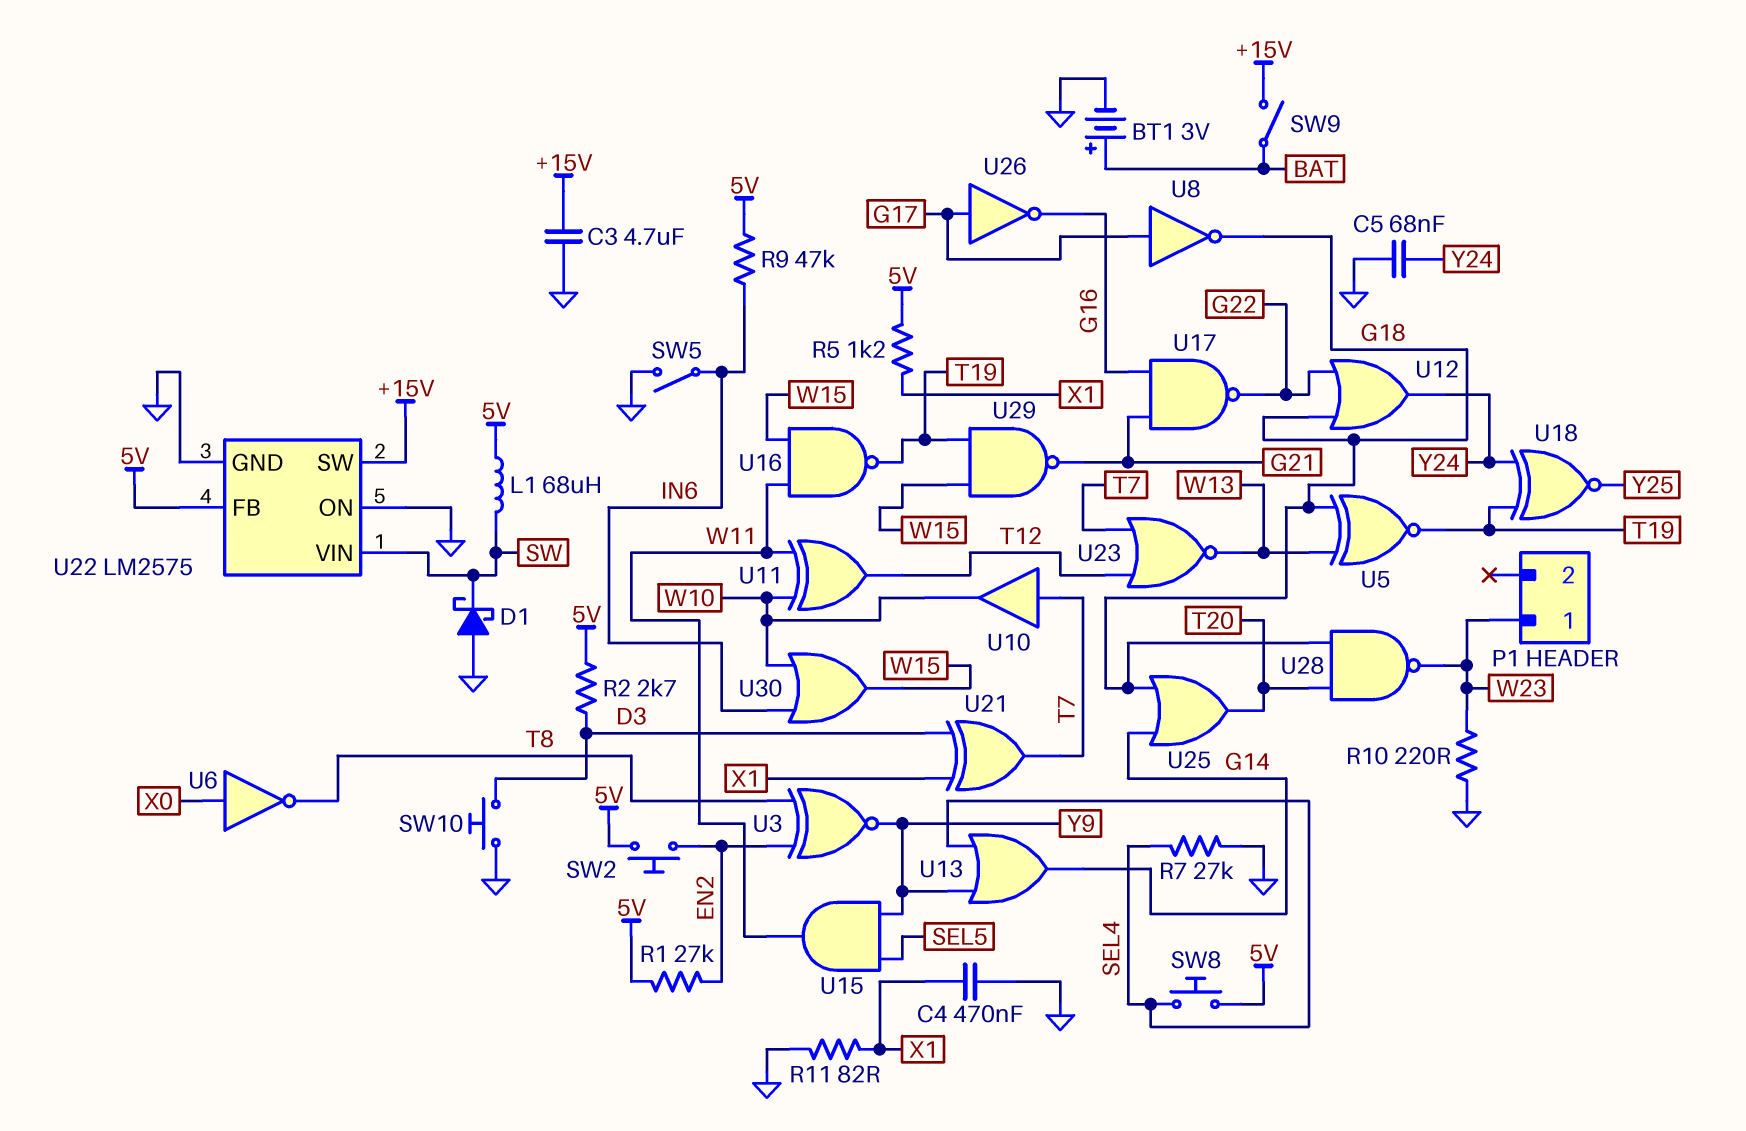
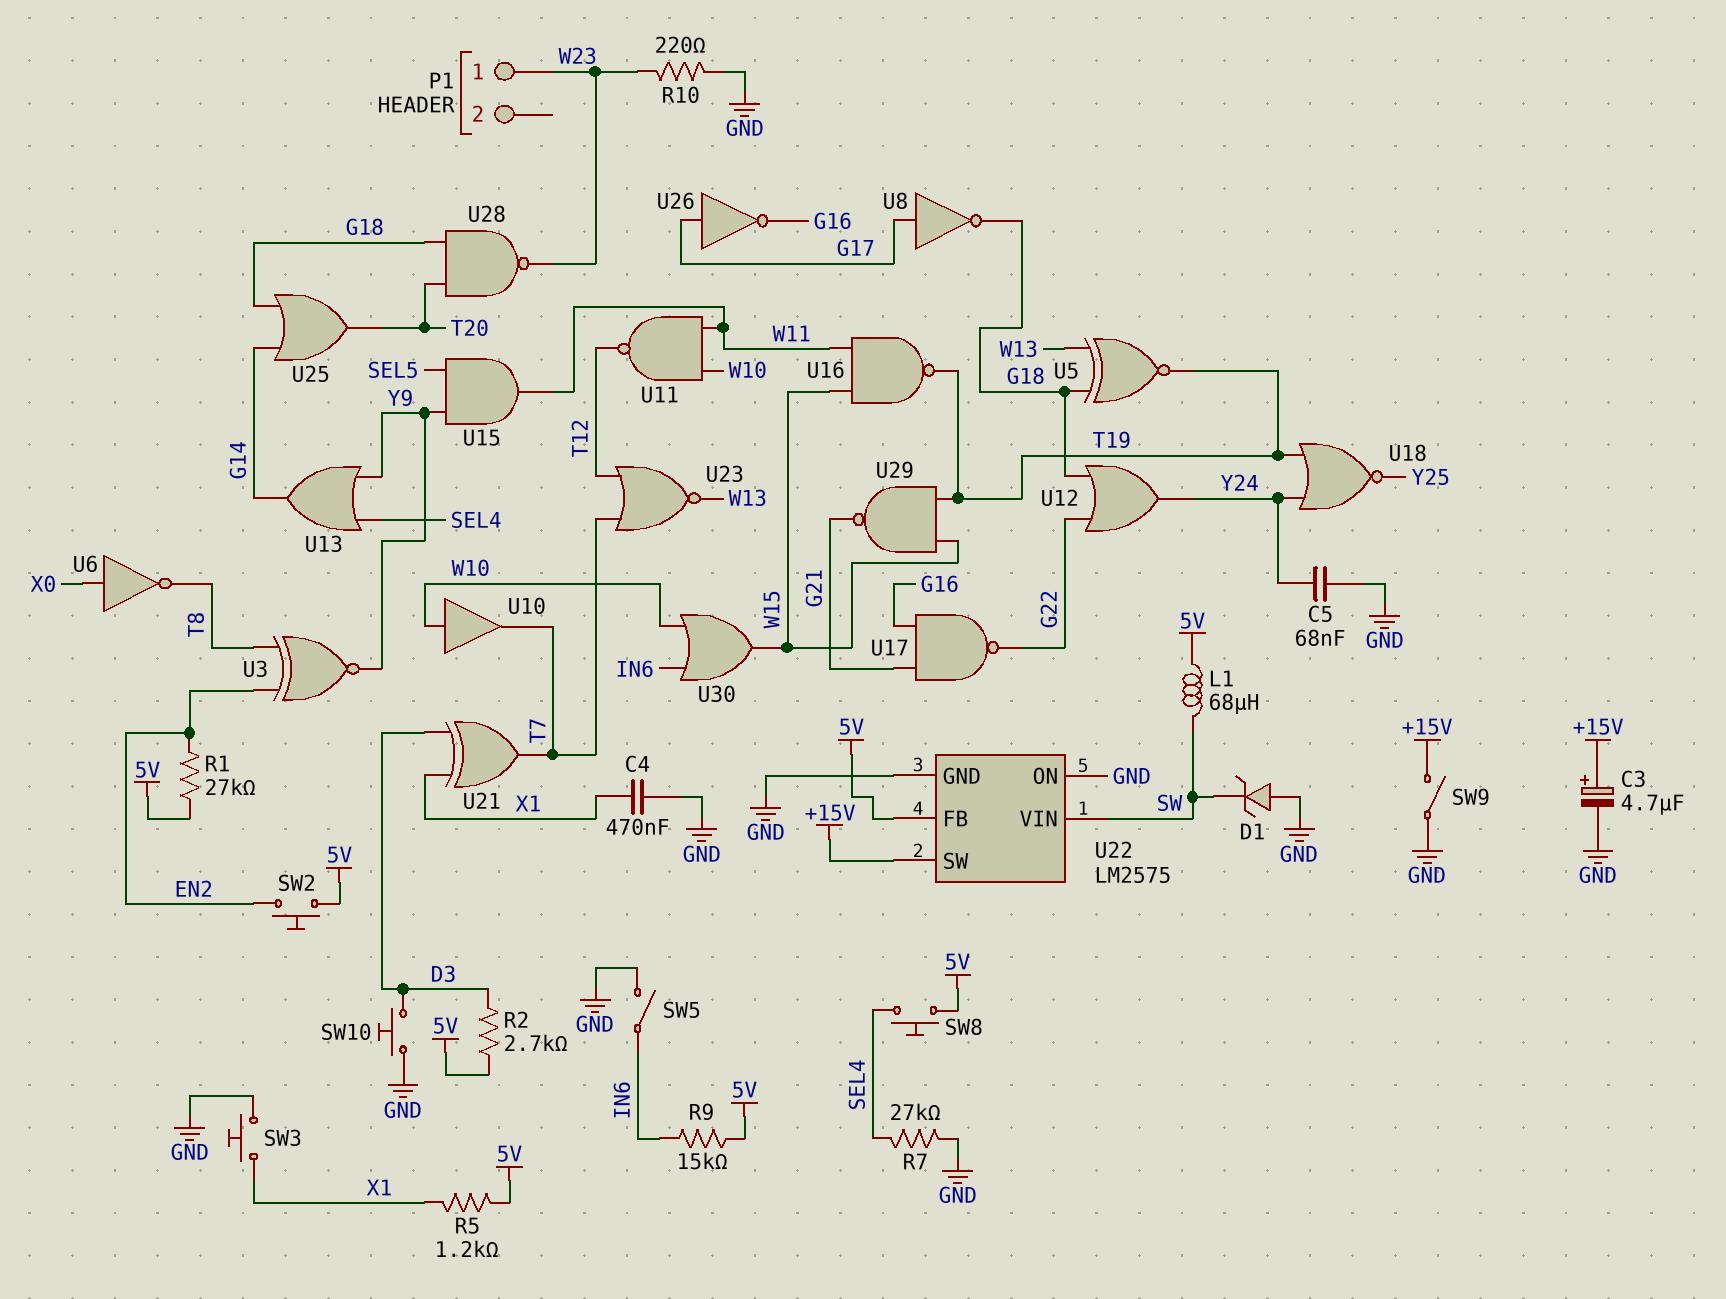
BT1: 3V (plus BAT, minus GND) -> none
C3: 4.7uF (+15V, GND) -> 4.7uF (plus +15V, minus GND)
D1: schottky (A GND, K SW) -> zener (A GND, K SW)
R9: 47k (5V, IN6) -> 15k (5V, IN6)
R11: 82 (GND, X1) -> none
SW3: none -> button (GND, X1)
SW9: switch (+15V, BAT) -> switch (+15V, GND)
U10: buffer (in T7, out W10) -> buffer (in W10, out T7)
U11: XOR (in W10, in W11, out T12) -> NAND (in W10, in W11, out T12)
U18: XNOR (in T19, in Y24, out Y25) -> NOR (in T19, in Y24, out Y25)

